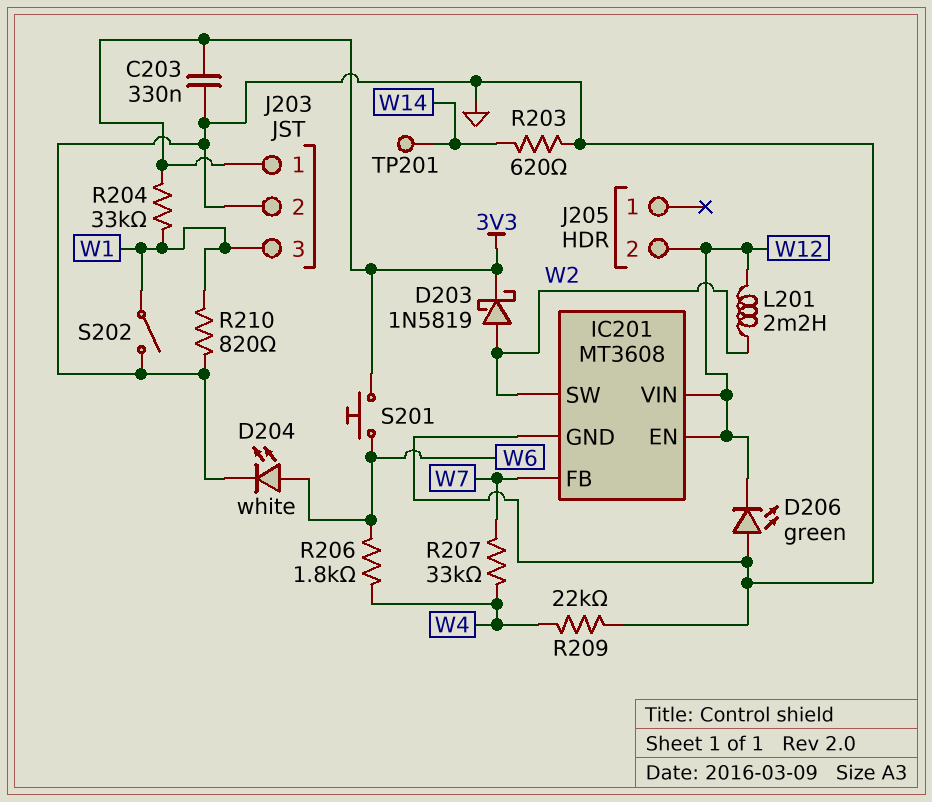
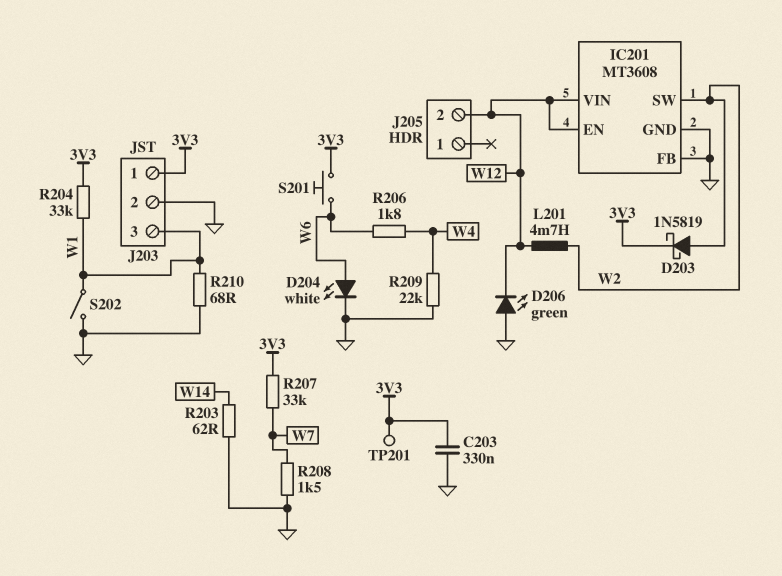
IC201 pin FB: W7 -> GND
L201: 2.2mH (W2, W12) -> 4.7mH (W2, W12)
R203: 620 (GND, W14) -> 62 (GND, W14)
R207: 33k (W4, W7) -> 33k (3V3, W7)
R208: none -> 1.5k (GND, W7)
R210: 820 (GND, W1) -> 68 (GND, W1)
TP201: test point (W14) -> test point (3V3)

